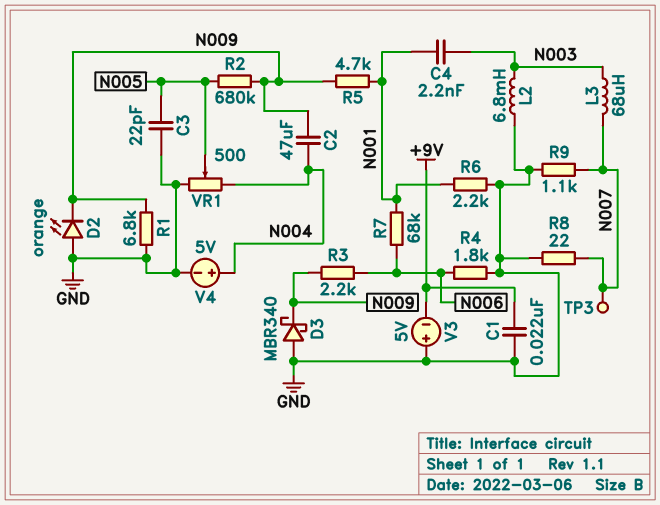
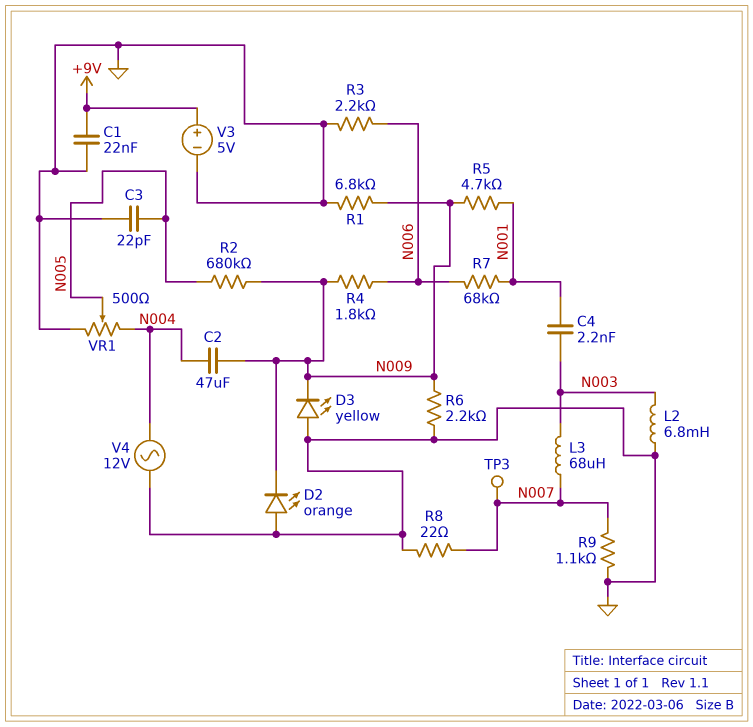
D3: schottky MBR340 (A GND, K N009) -> LED yellow (A GND, K N009)
R3: 2.2k (N006, N009) -> 2.2k (GND, N006)
R4: 1.8k (GND, N006) -> 1.8k (N006, N009)
R6: 2.2k (GND, N001) -> 2.2k (GND, N009)
V3: 5V (plus GND, minus +9V) -> 5V (plus +9V, minus GND)
V4: 5V (plus N004, minus GND) -> AC 12V (GND, N004)

